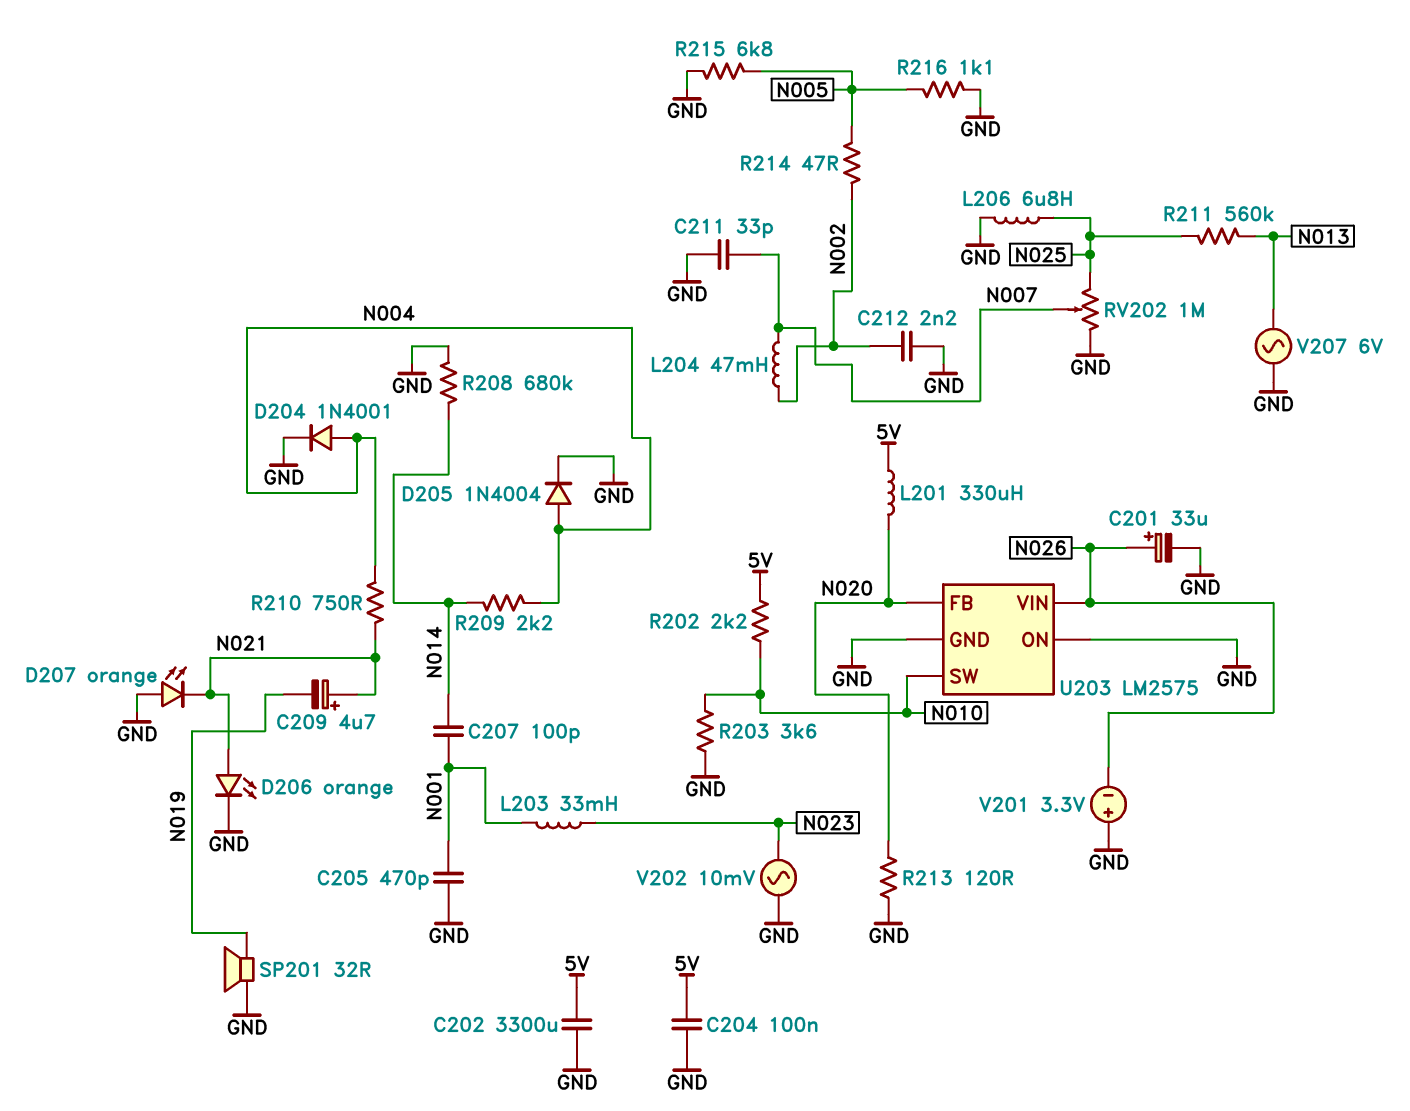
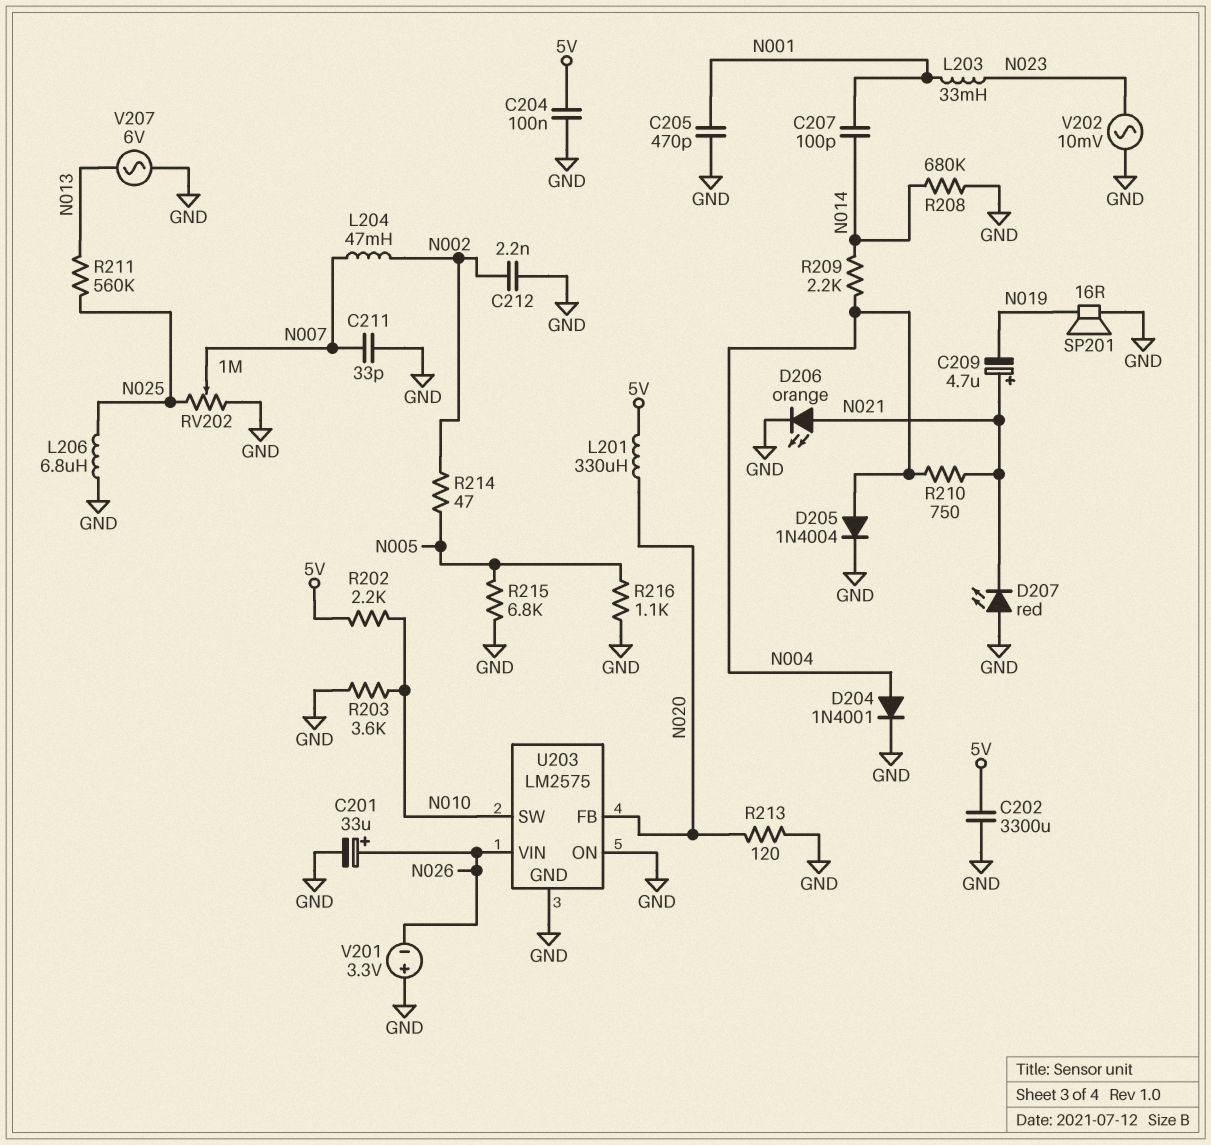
D207: LED orange (A GND, K N021) -> LED red (A GND, K N021)
SP201: speaker 32R (GND, N019) -> speaker 16R (GND, N019)

